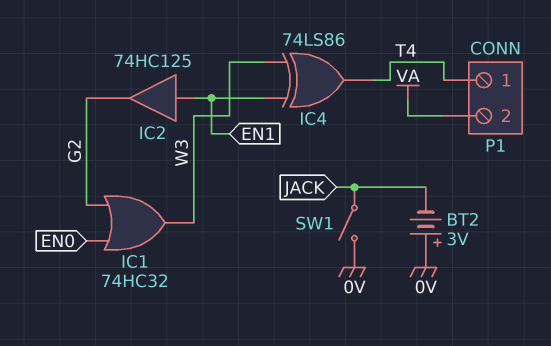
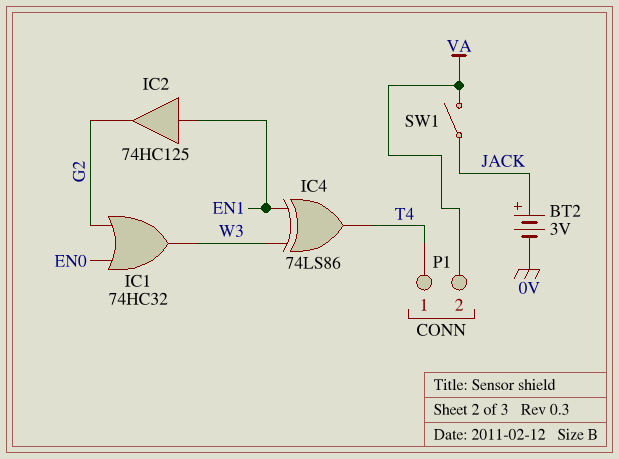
BT2: 3V (plus 0V, minus JACK) -> 3V (plus JACK, minus 0V)
SW1: switch (0V, JACK) -> switch (JACK, VA)

